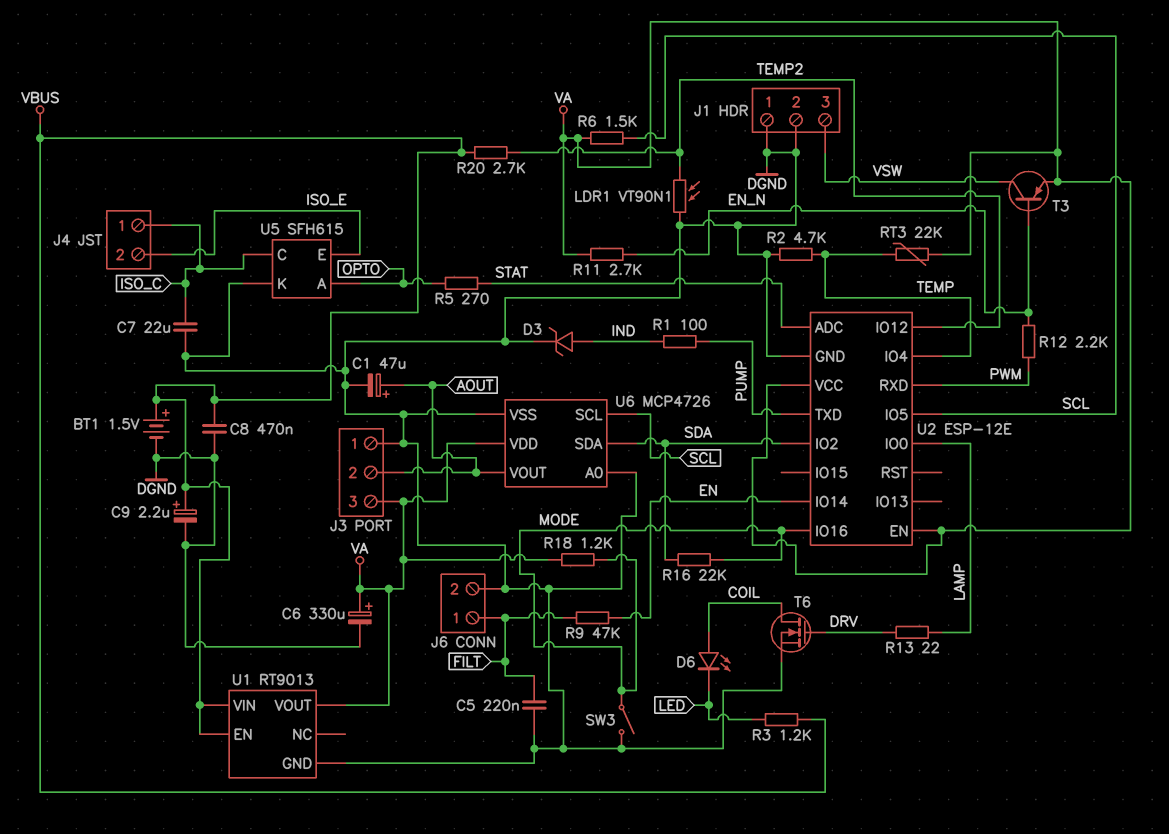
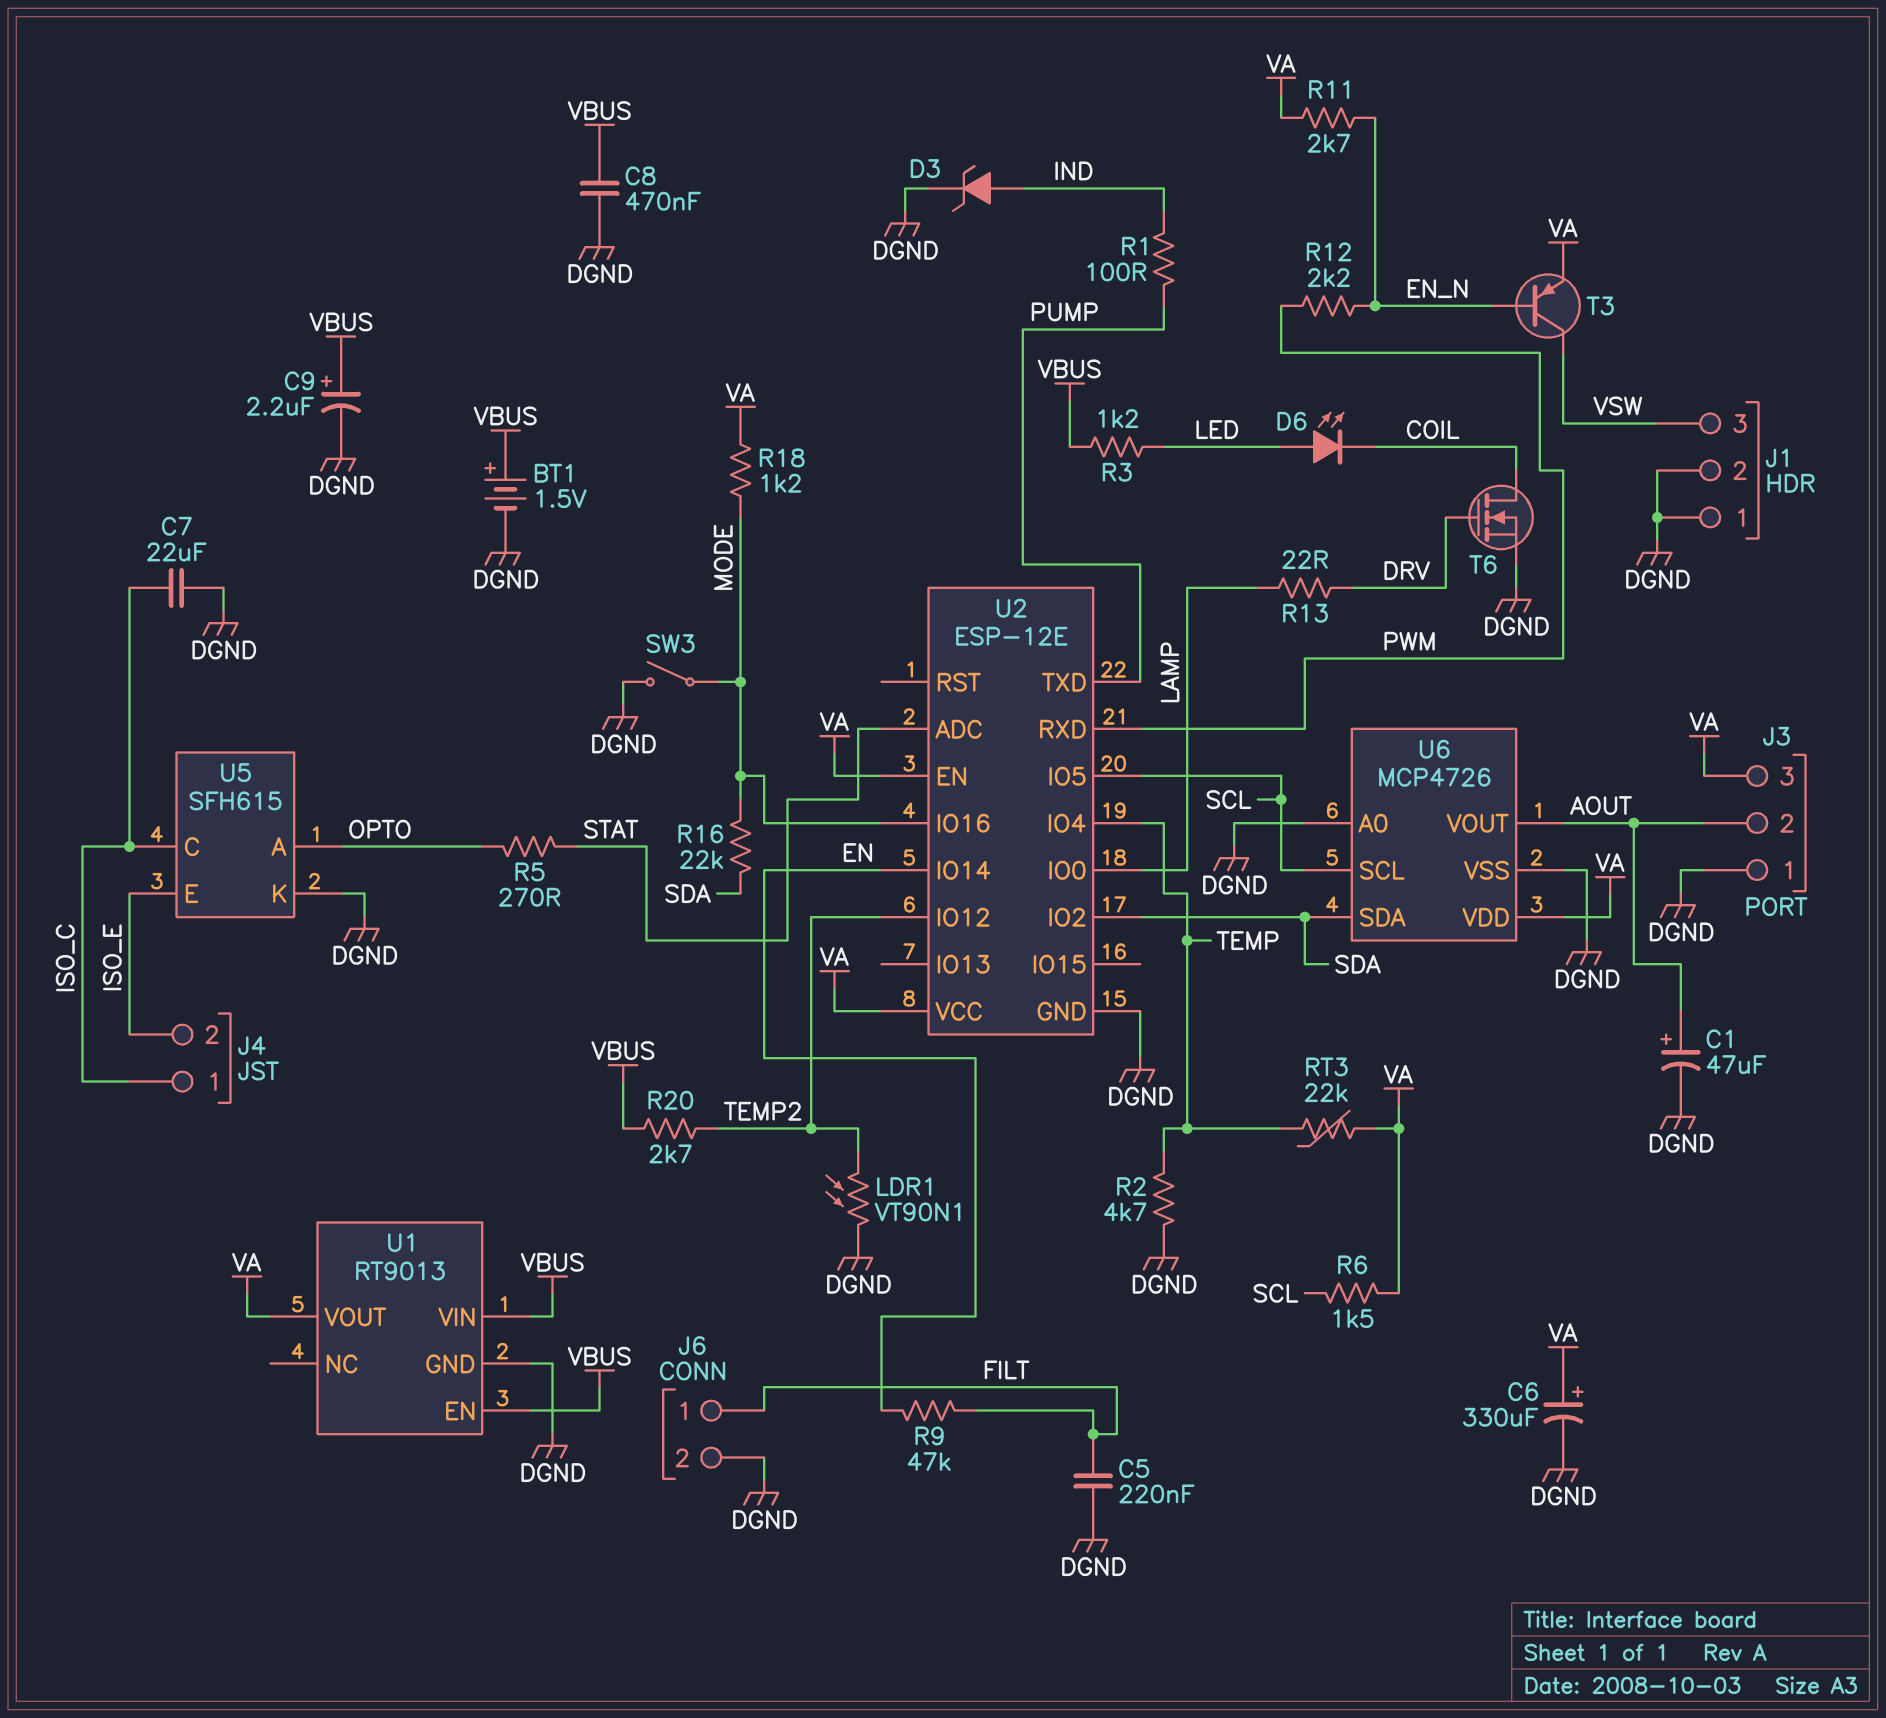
D6: LED (A COIL, K LED) -> LED (A LED, K COIL)

